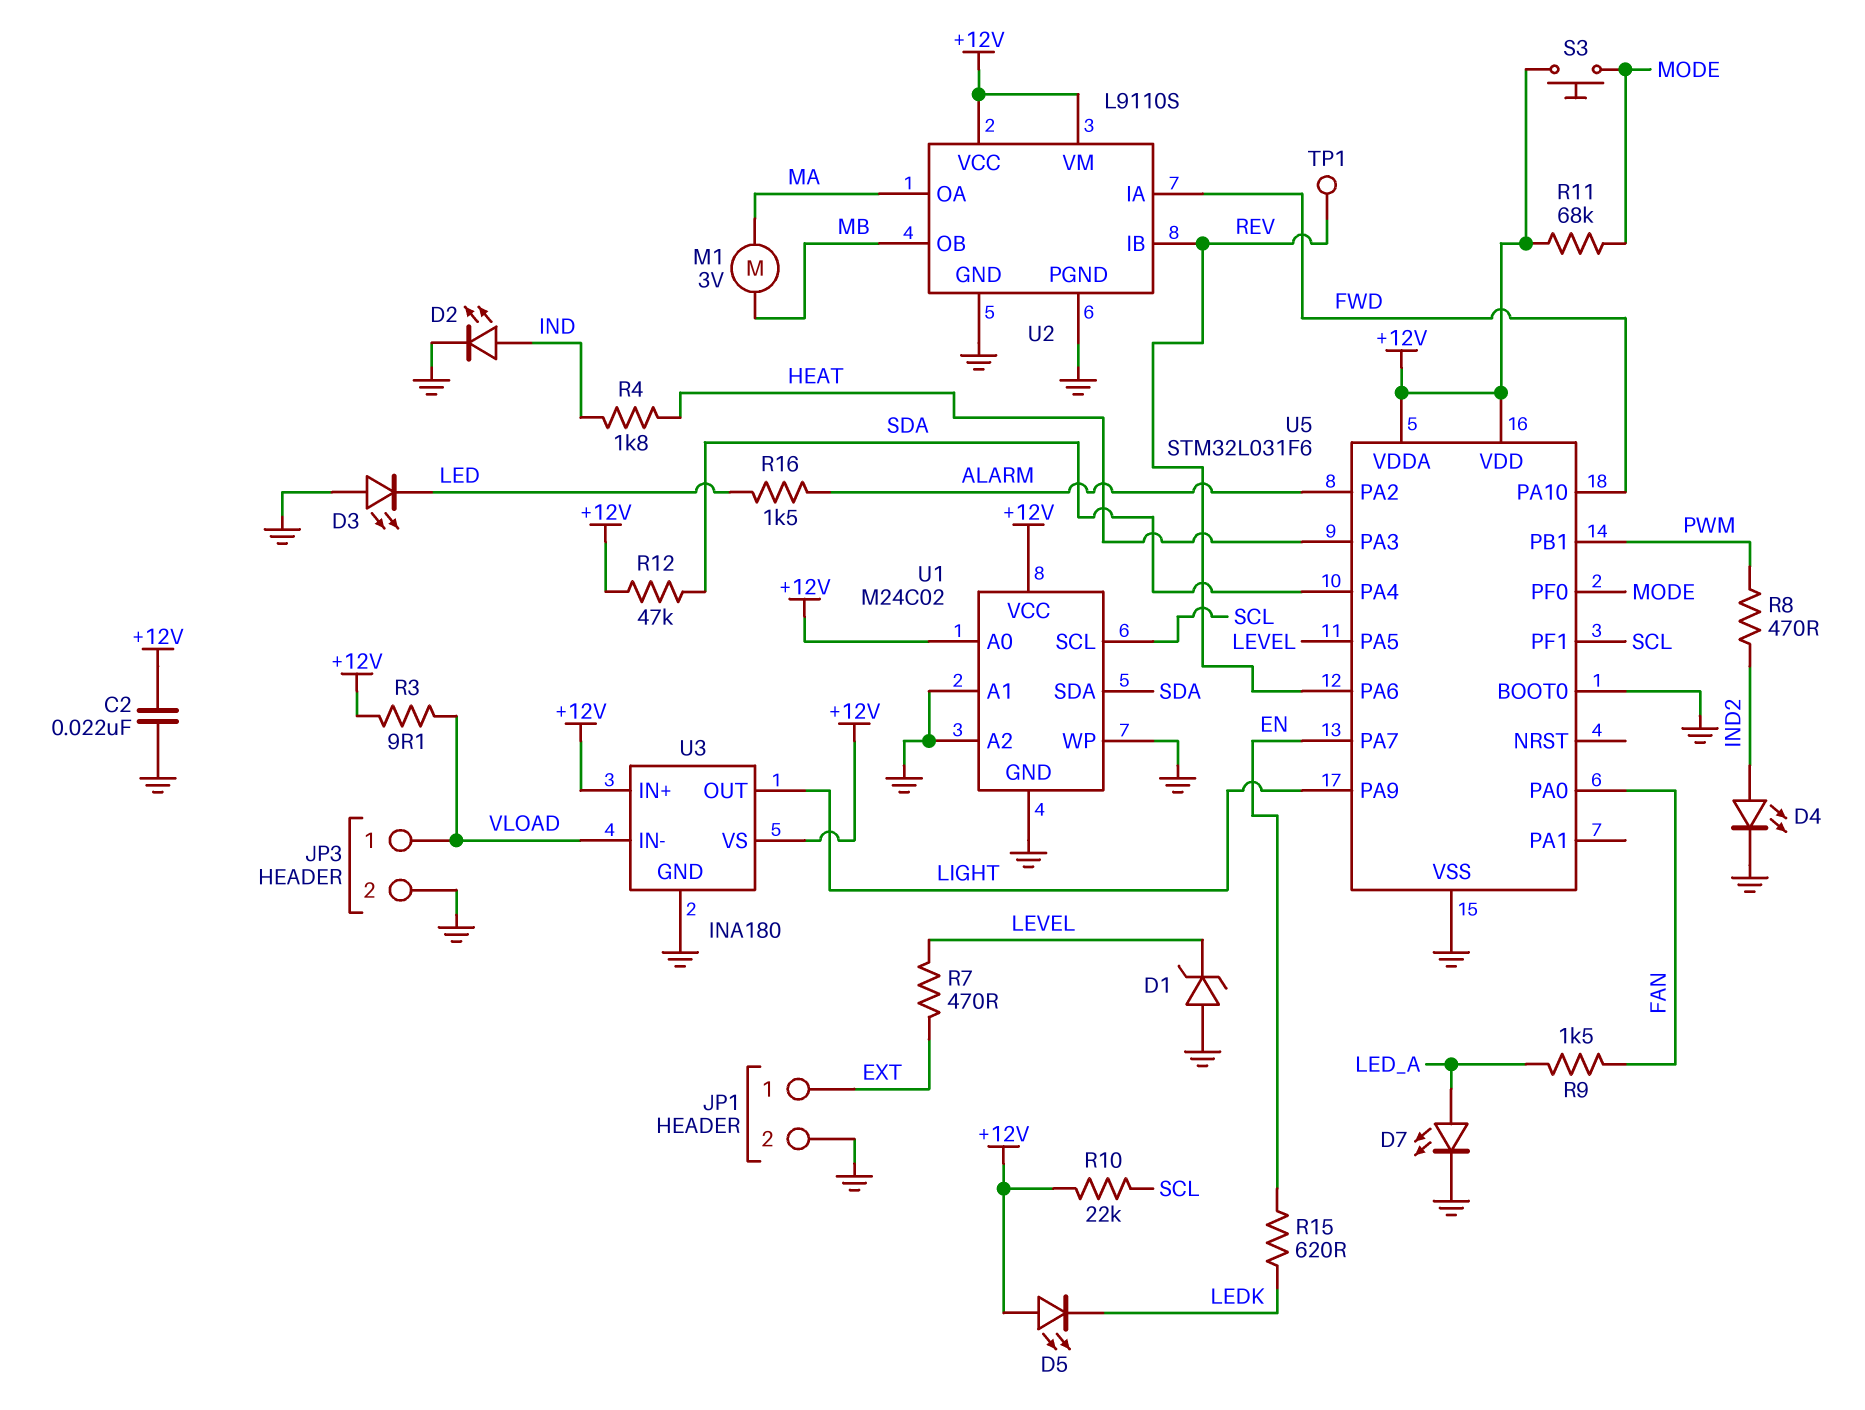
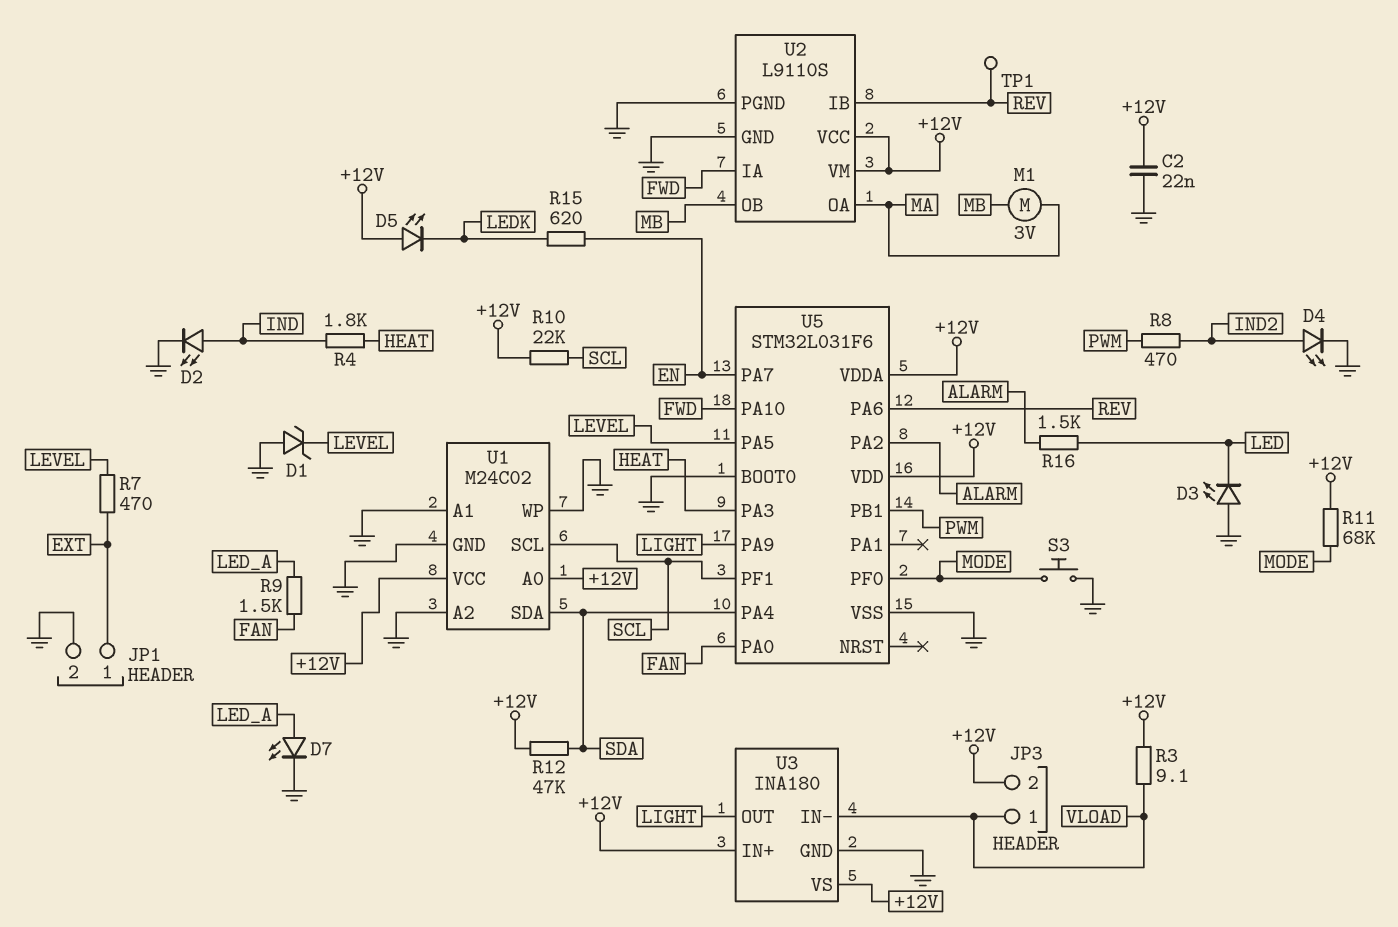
JP3 pin 2: GND -> +12V
S3: button (+12V, MODE) -> button (GND, MODE)

